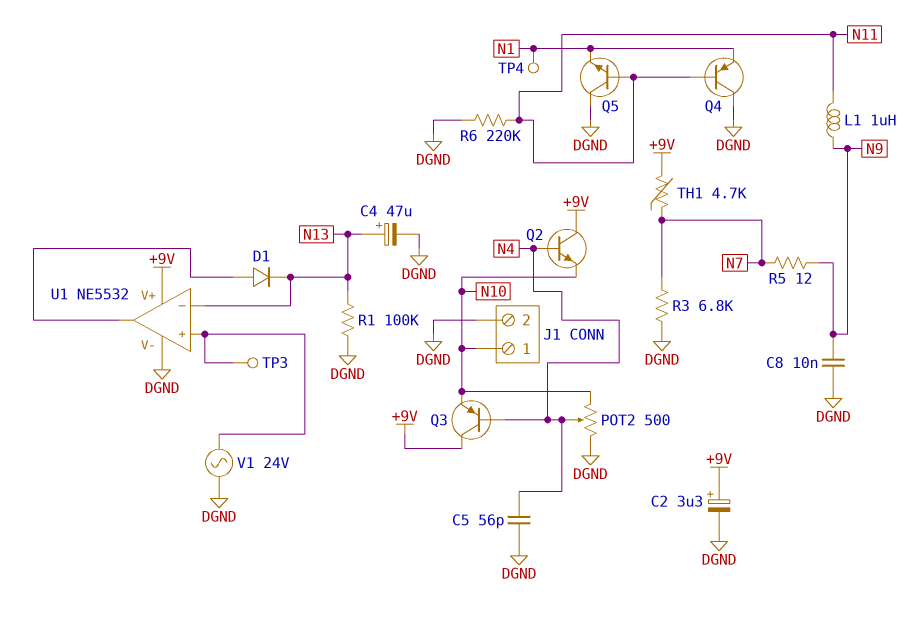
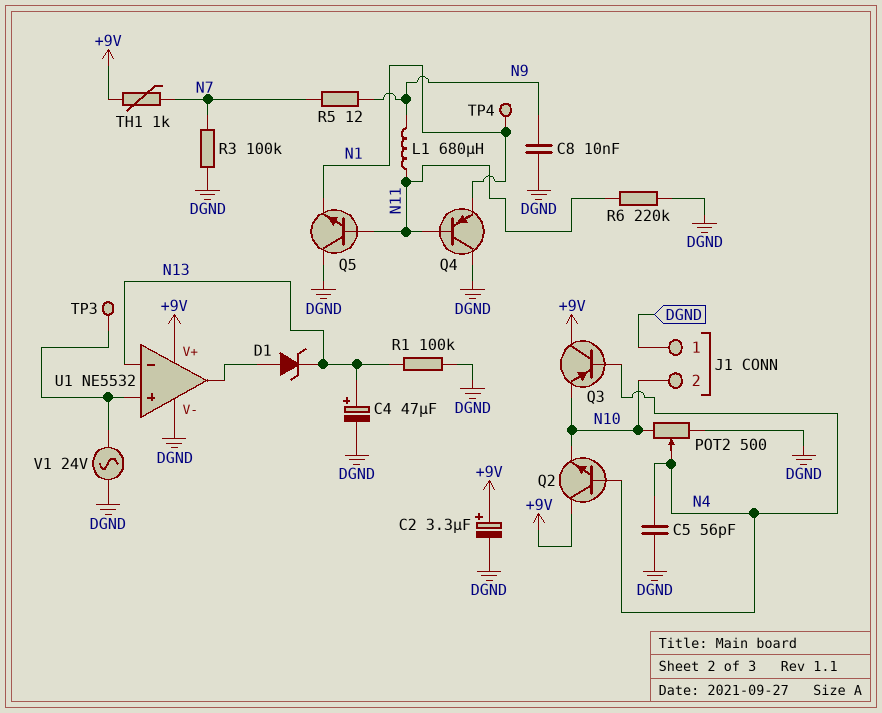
D1: diode (A U1/out, K N13) -> zener (A U1/out, K N13)
J1 pin 1: N10 -> DGND
J1 pin 2: DGND -> N10
L1: 1uH (N9, N11) -> 680uH (N9, N11)
R3: 6.8k (DGND, N7) -> 100k (DGND, N7)
TH1: 4.7k (+9V, N7) -> 1k (+9V, N7)

